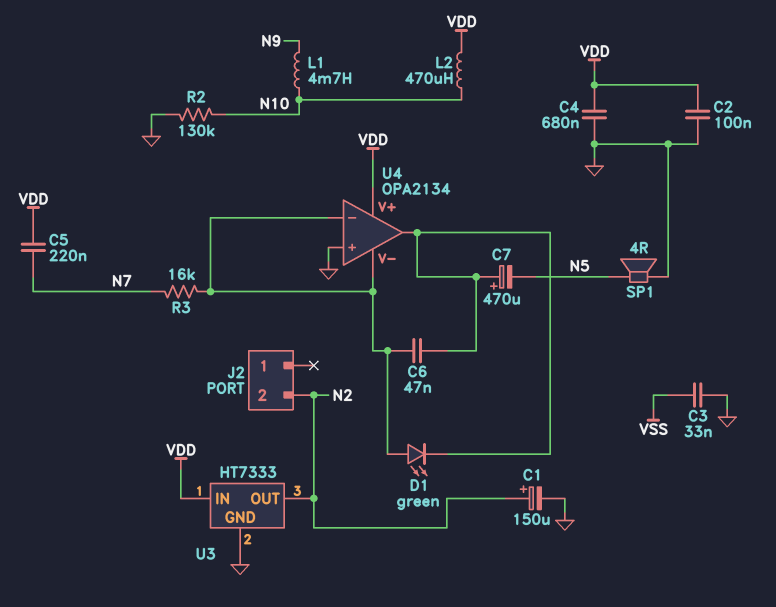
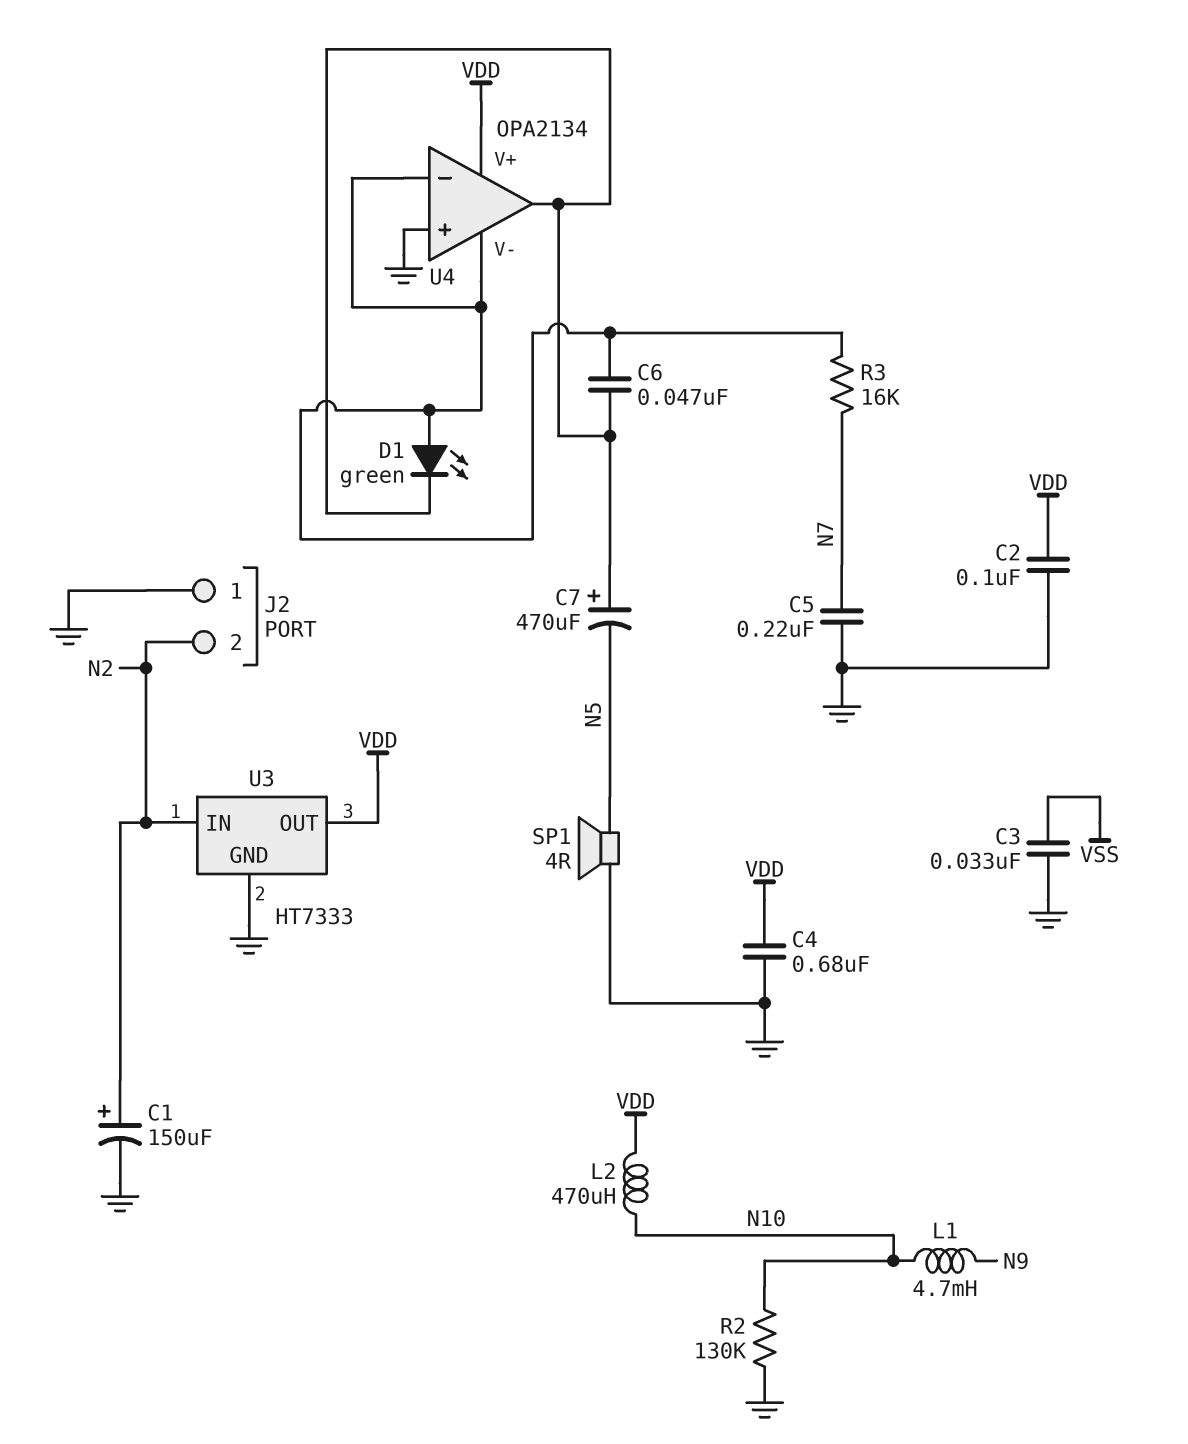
C5: 220nF (N7, VDD) -> 220nF (GND, N7)
J2 pin 1: none -> GND
U3 pin IN: VDD -> N2
U3 pin OUT: N2 -> VDD

